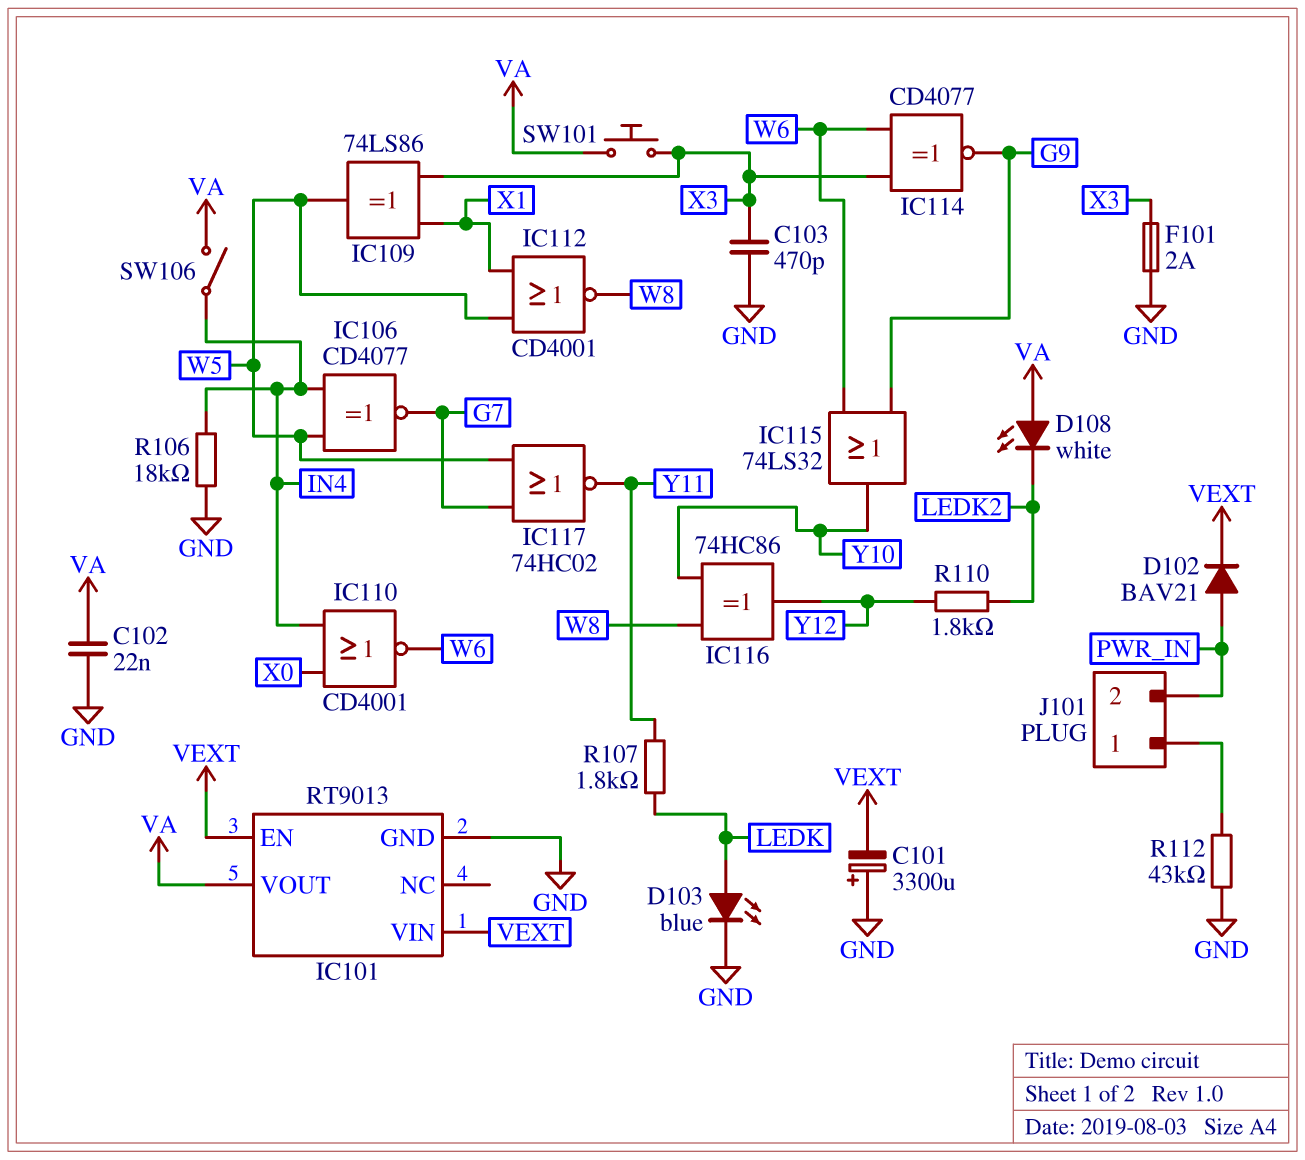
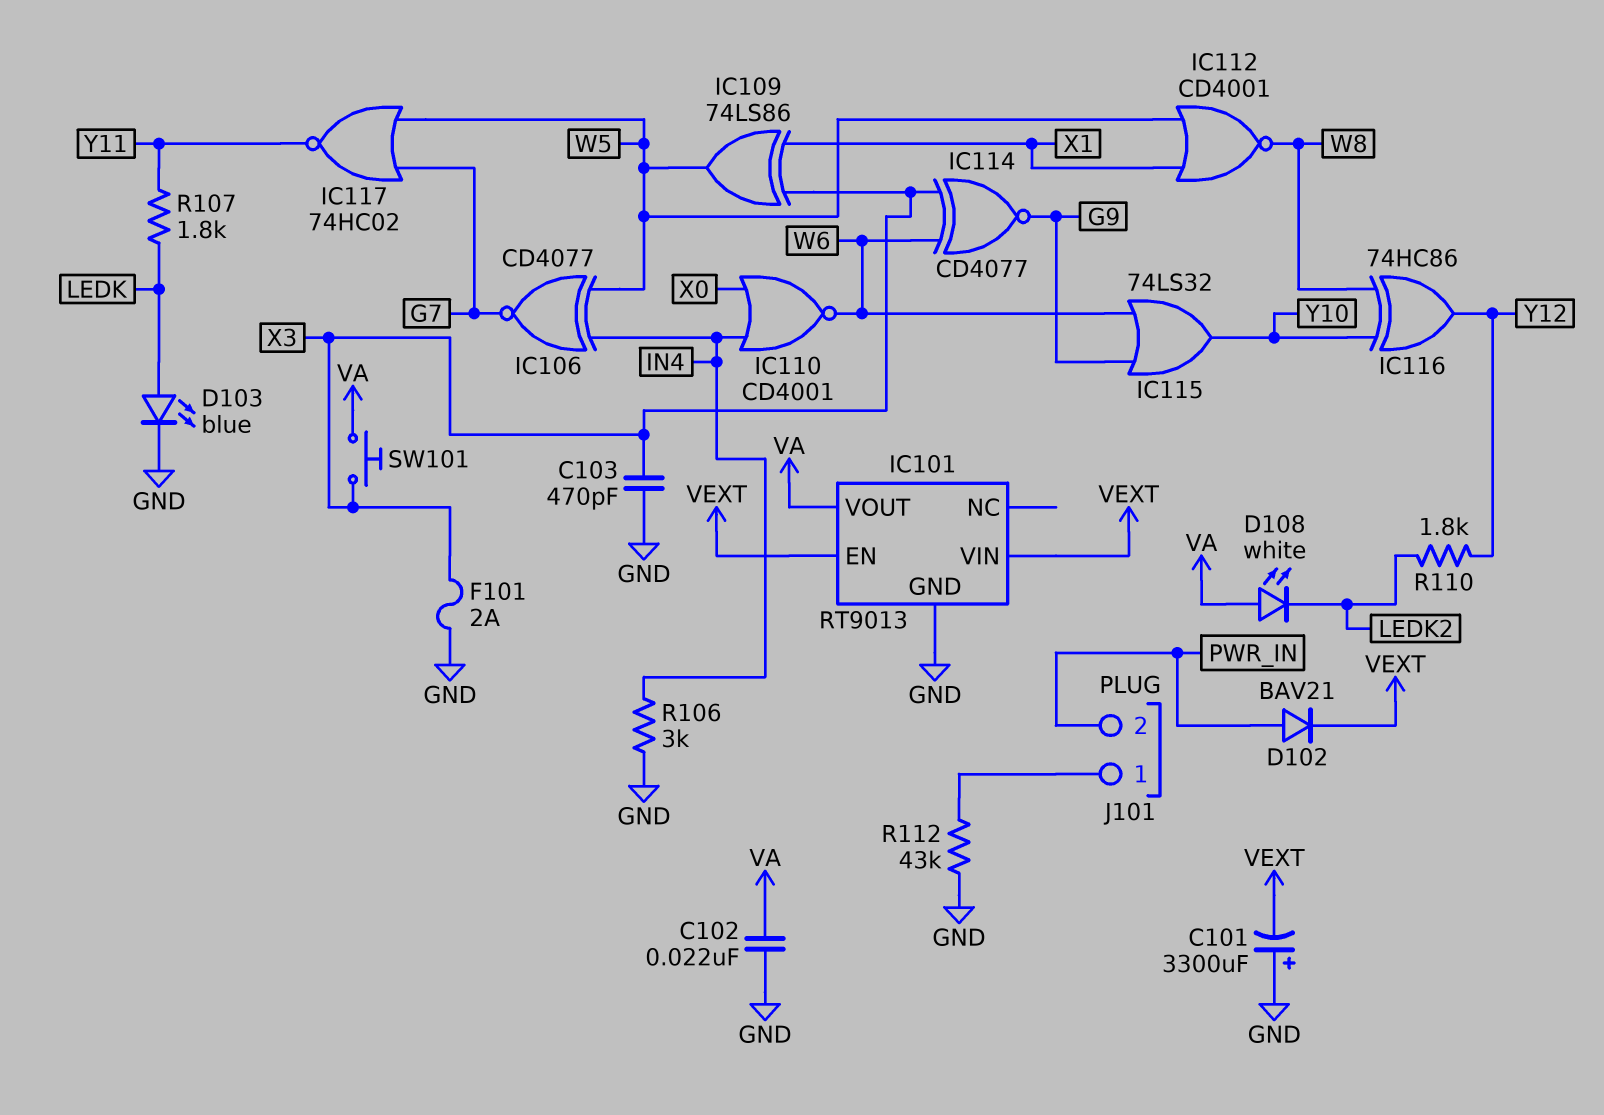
R106: 18k (GND, IN4) -> 3k (GND, IN4)
SW106: switch (IN4, VA) -> none

